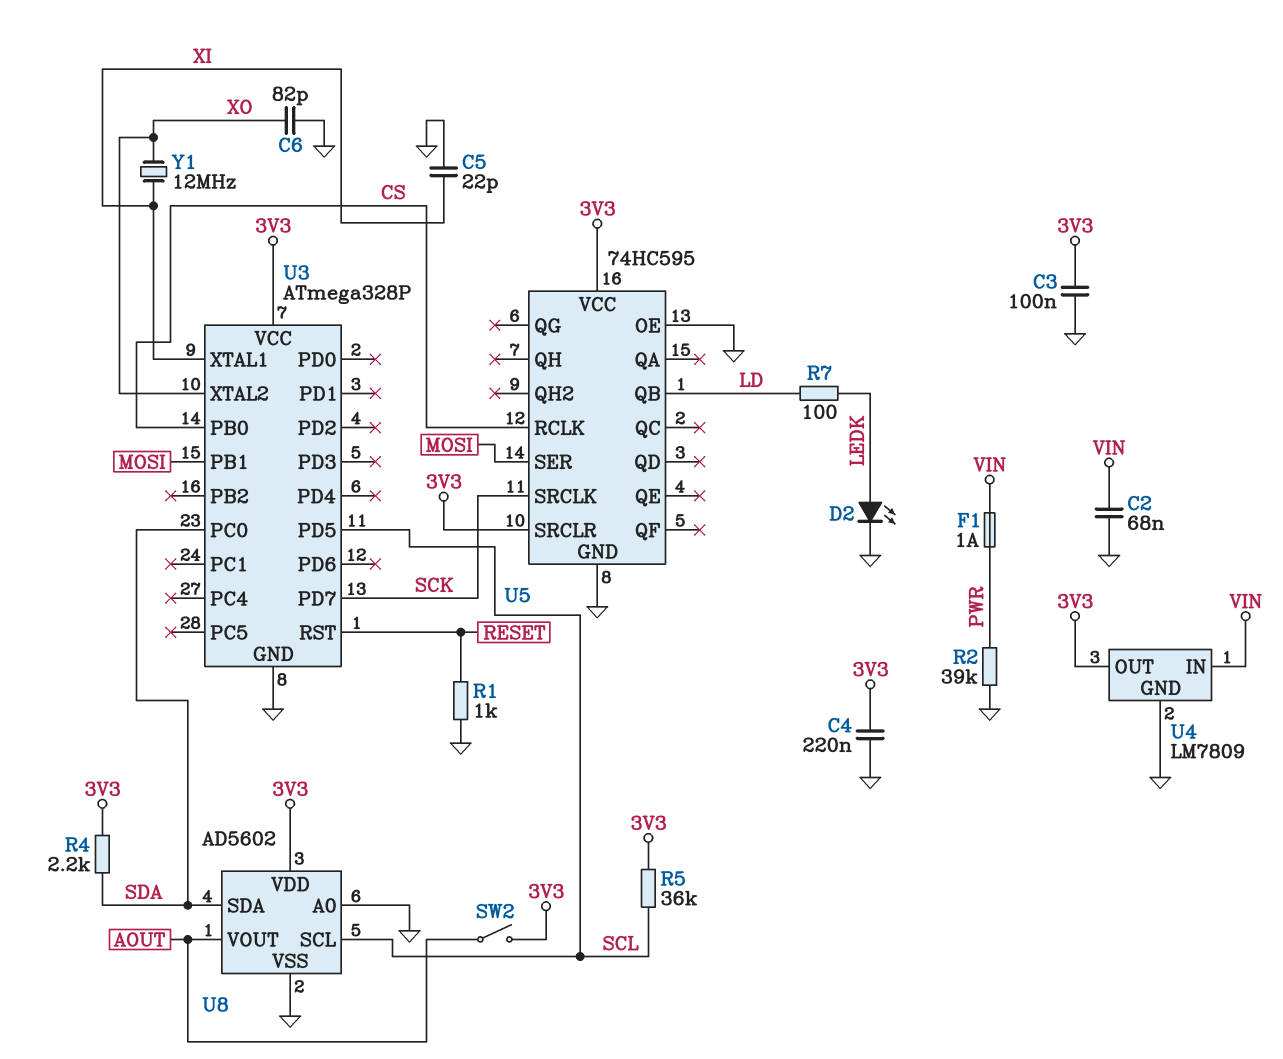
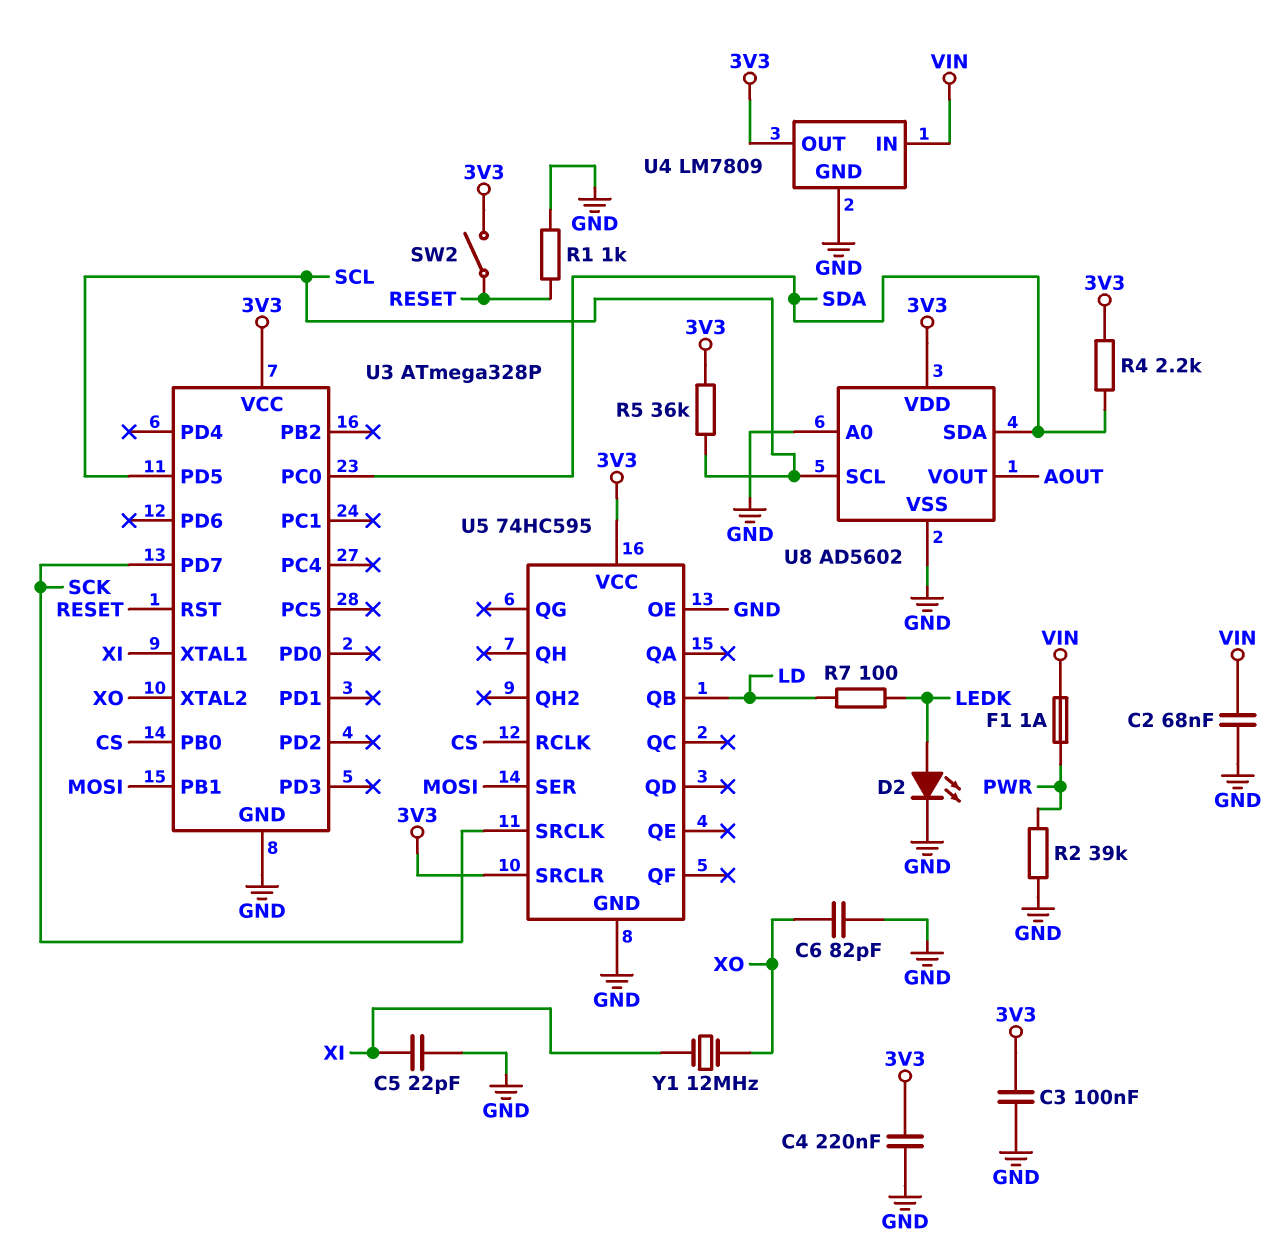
SW2: switch (3V3, AOUT) -> switch (3V3, RESET)

